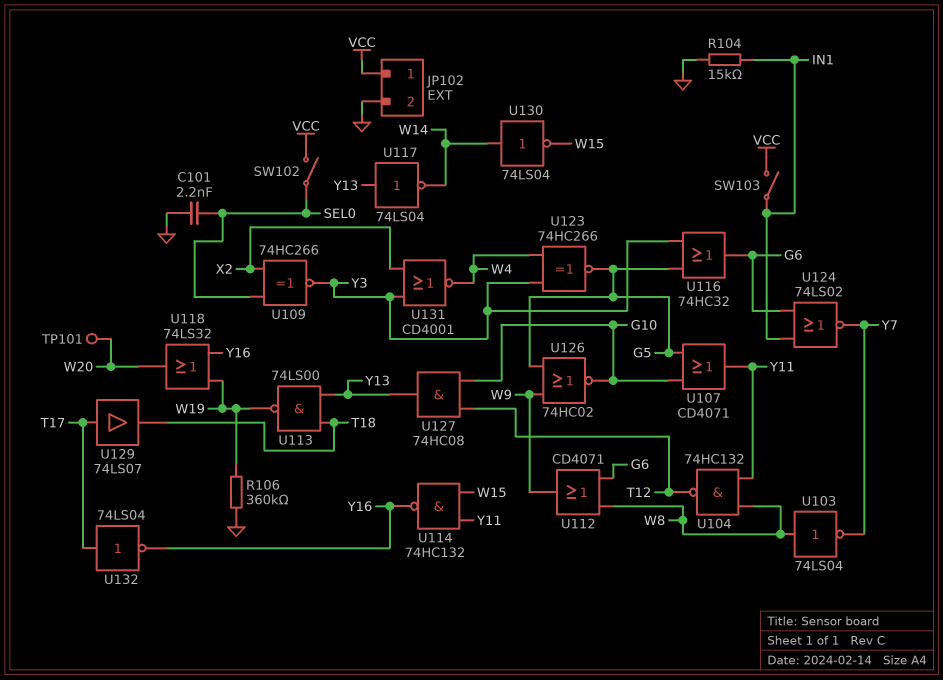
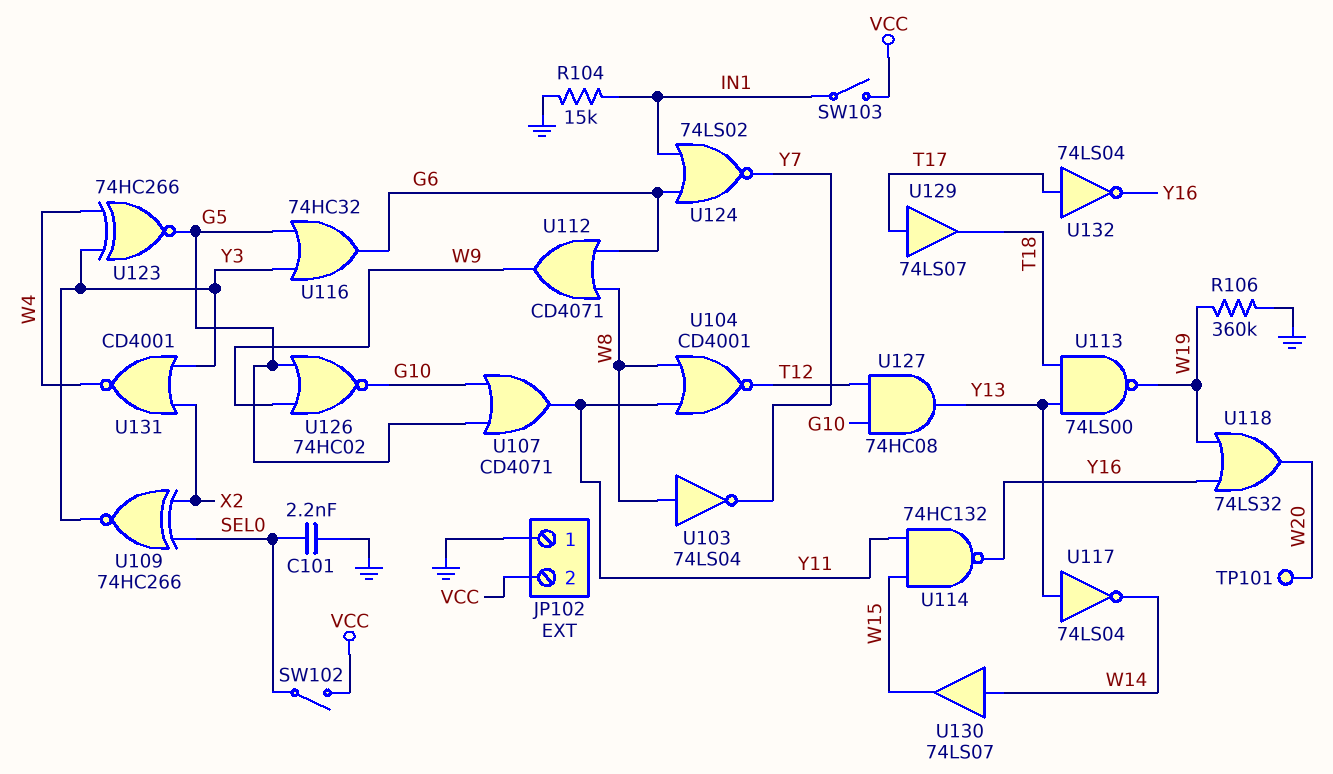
JP102 pin 1: VCC -> GND
JP102 pin 2: GND -> VCC
U104: NAND 74HC132 (in W8, in Y11, out T12) -> NOR CD4001 (in W8, in Y11, out T12)
U130: NOT 74LS04 (in W14, out W15) -> buffer 74LS07 (in W14, out W15)

